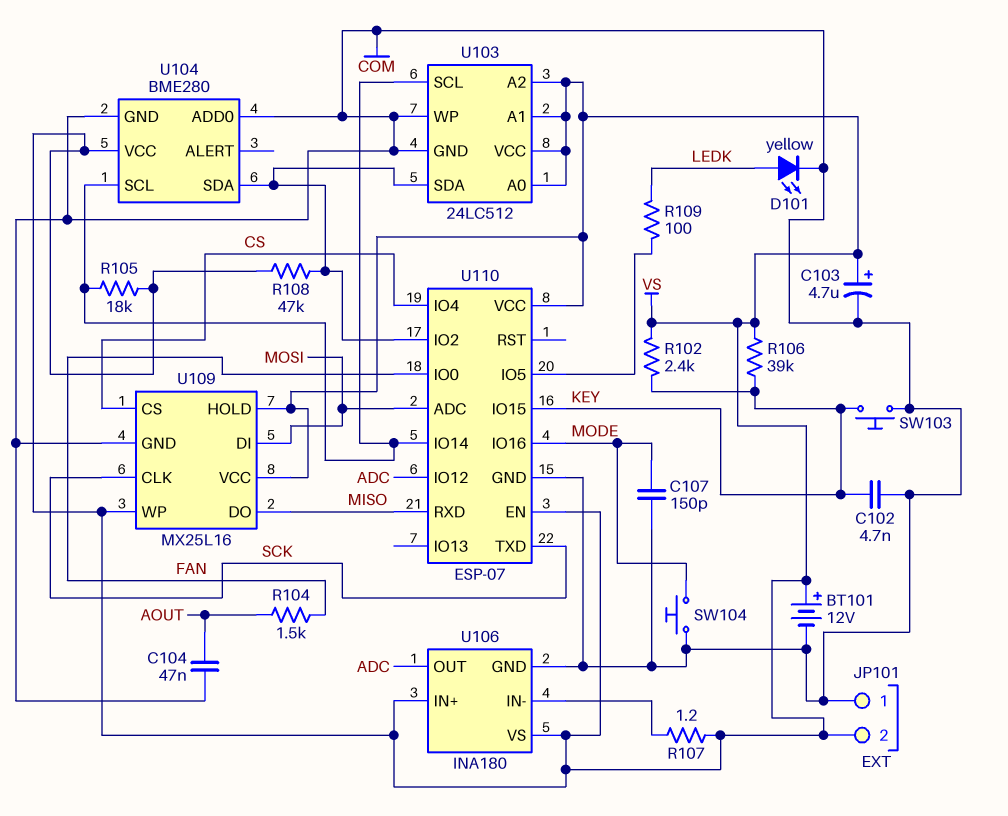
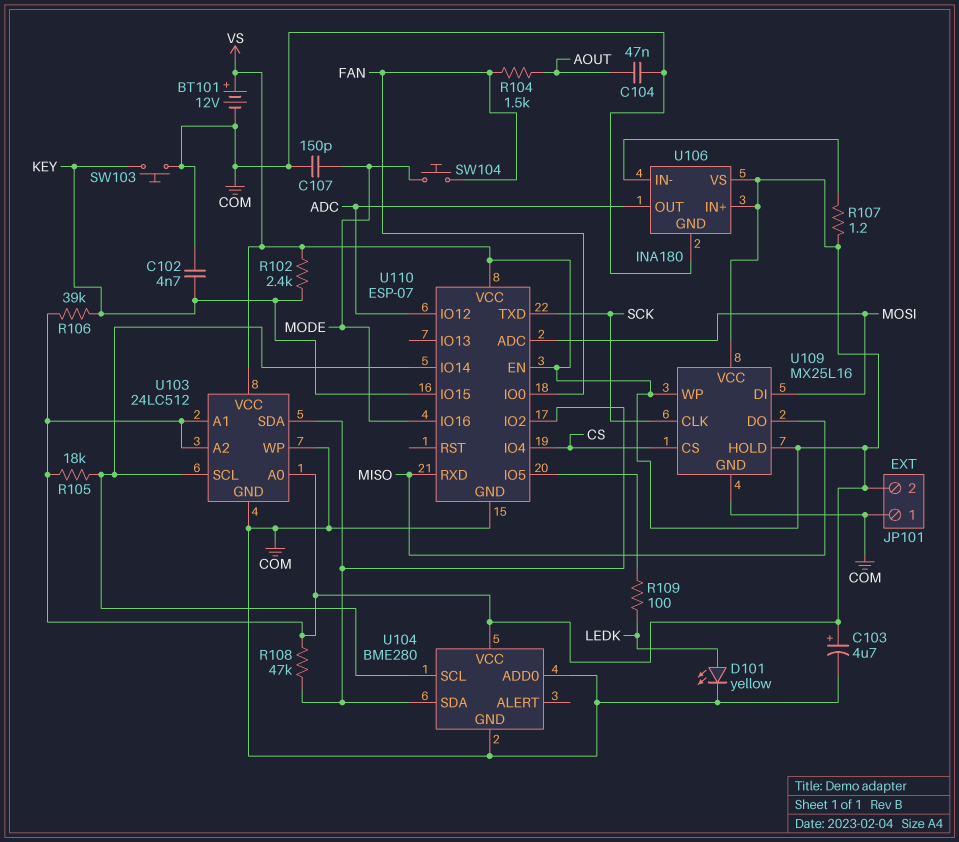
SW104: button (COM, MODE) -> button (FAN, MODE)

